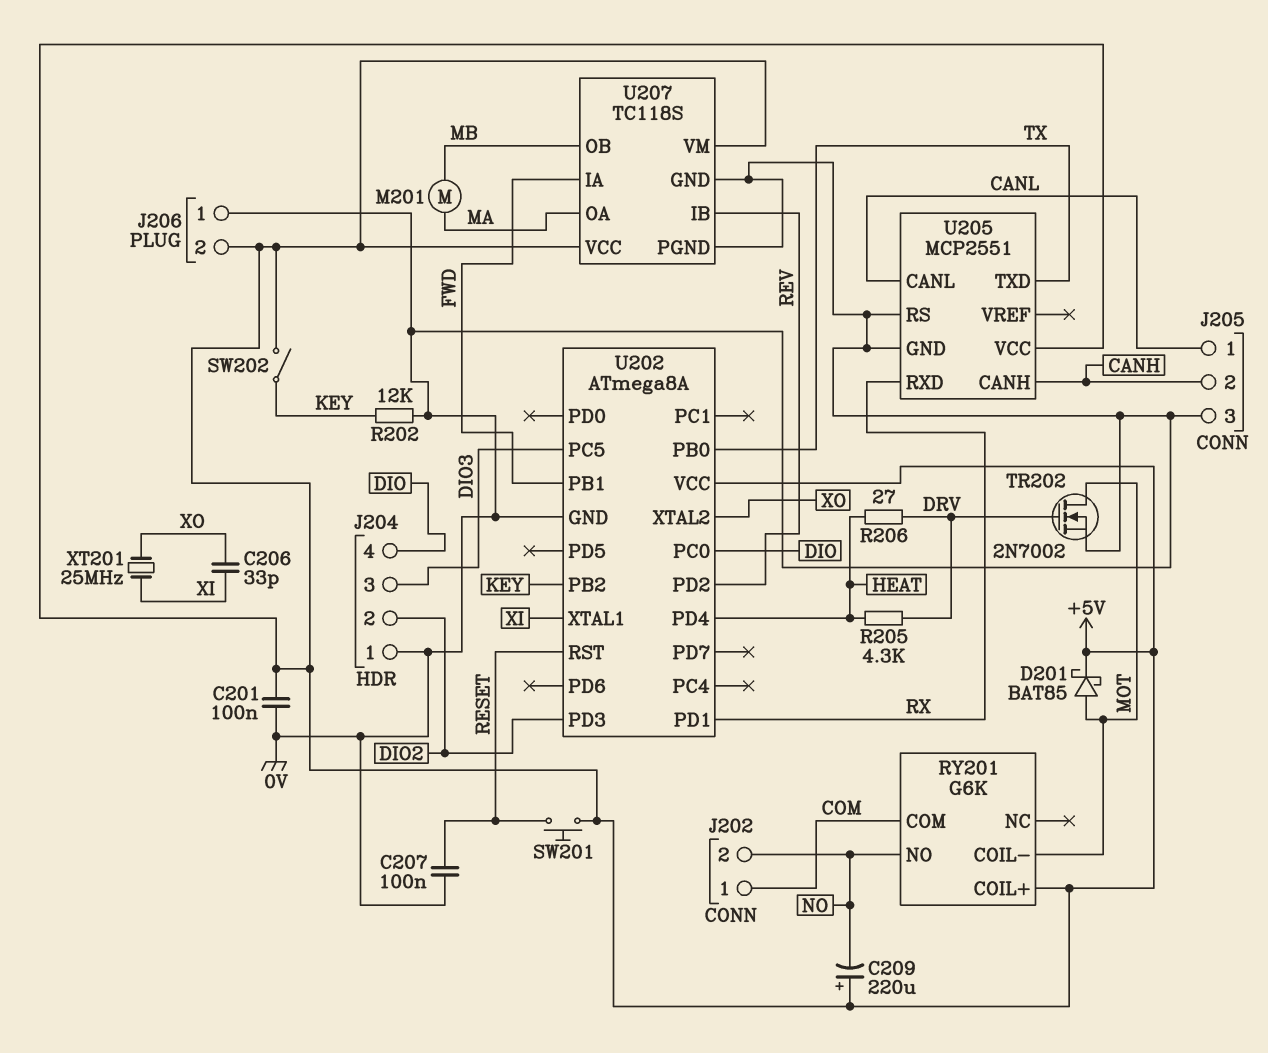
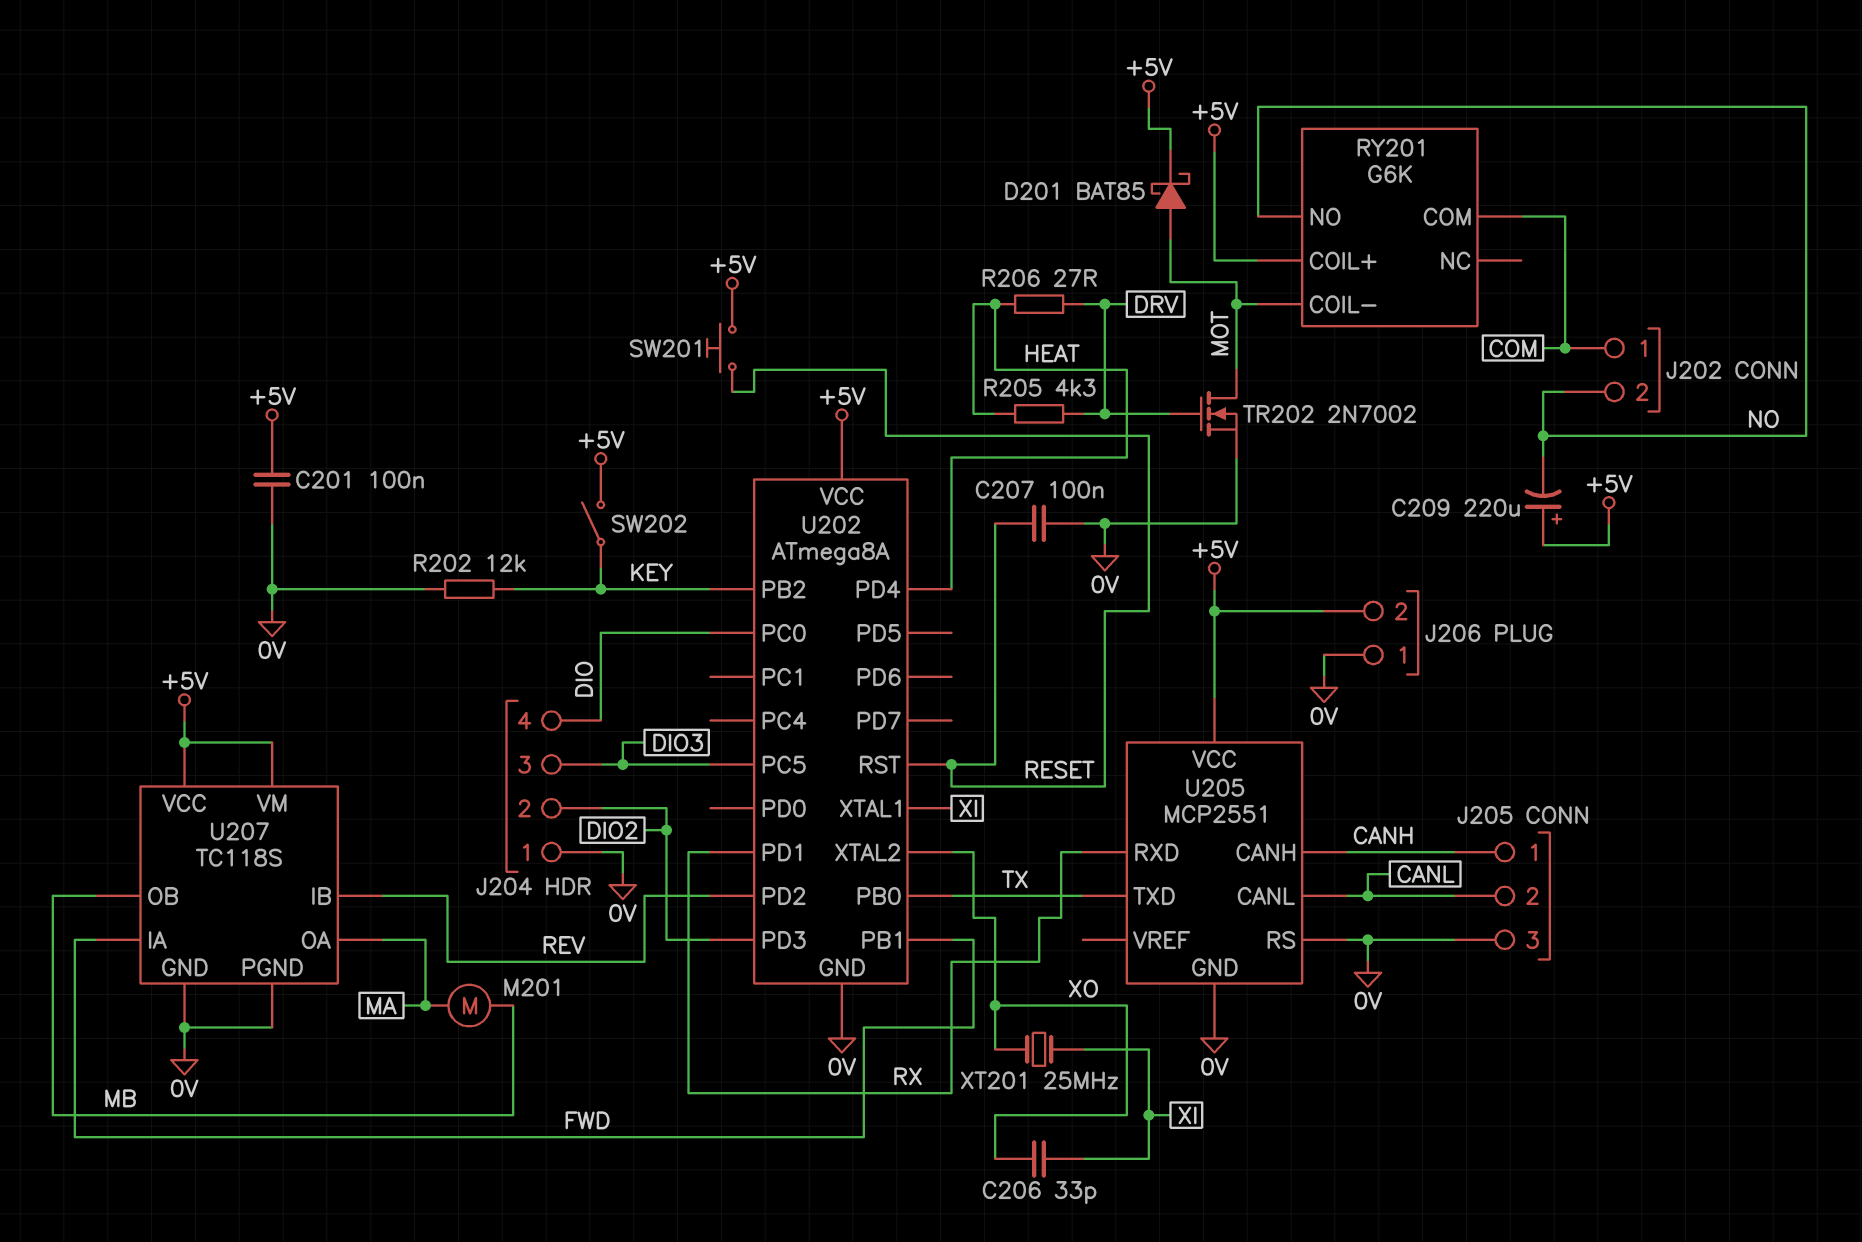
J205 pin 1: CANL -> CANH
J205 pin 2: CANH -> CANL

